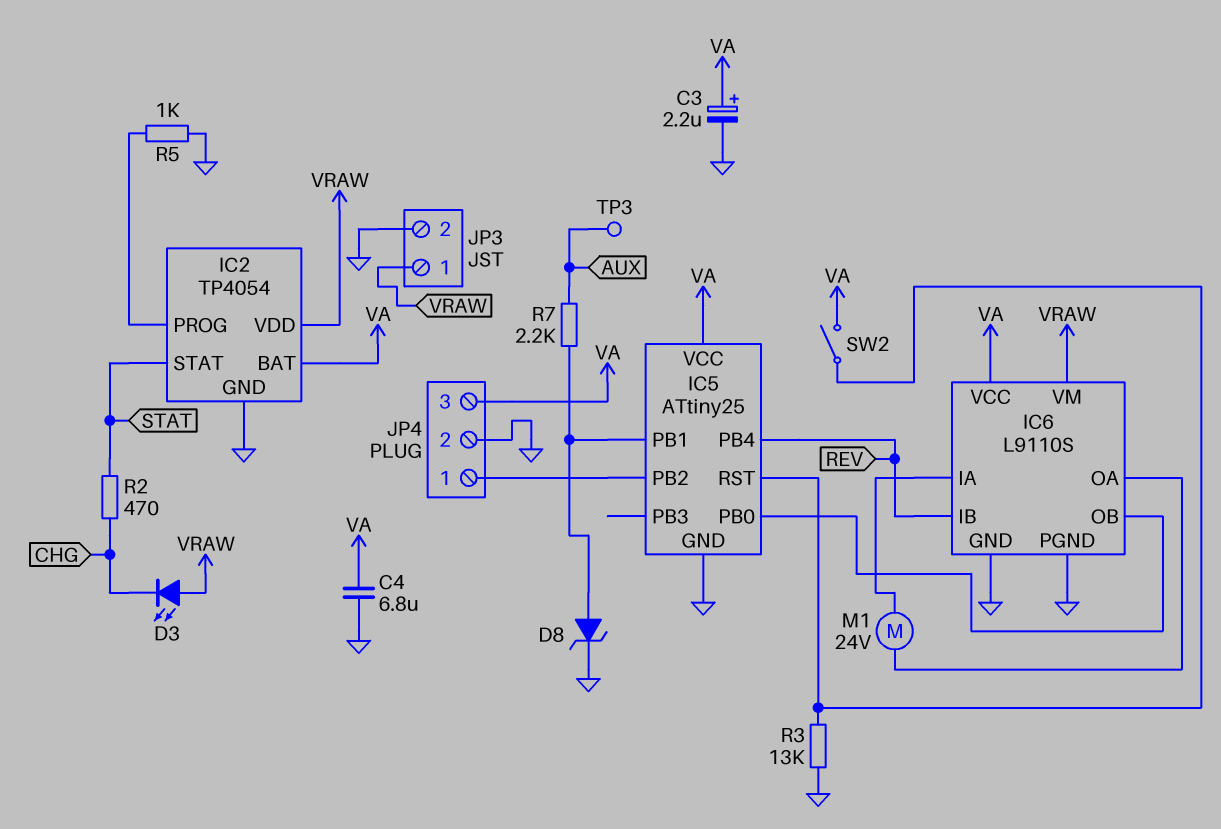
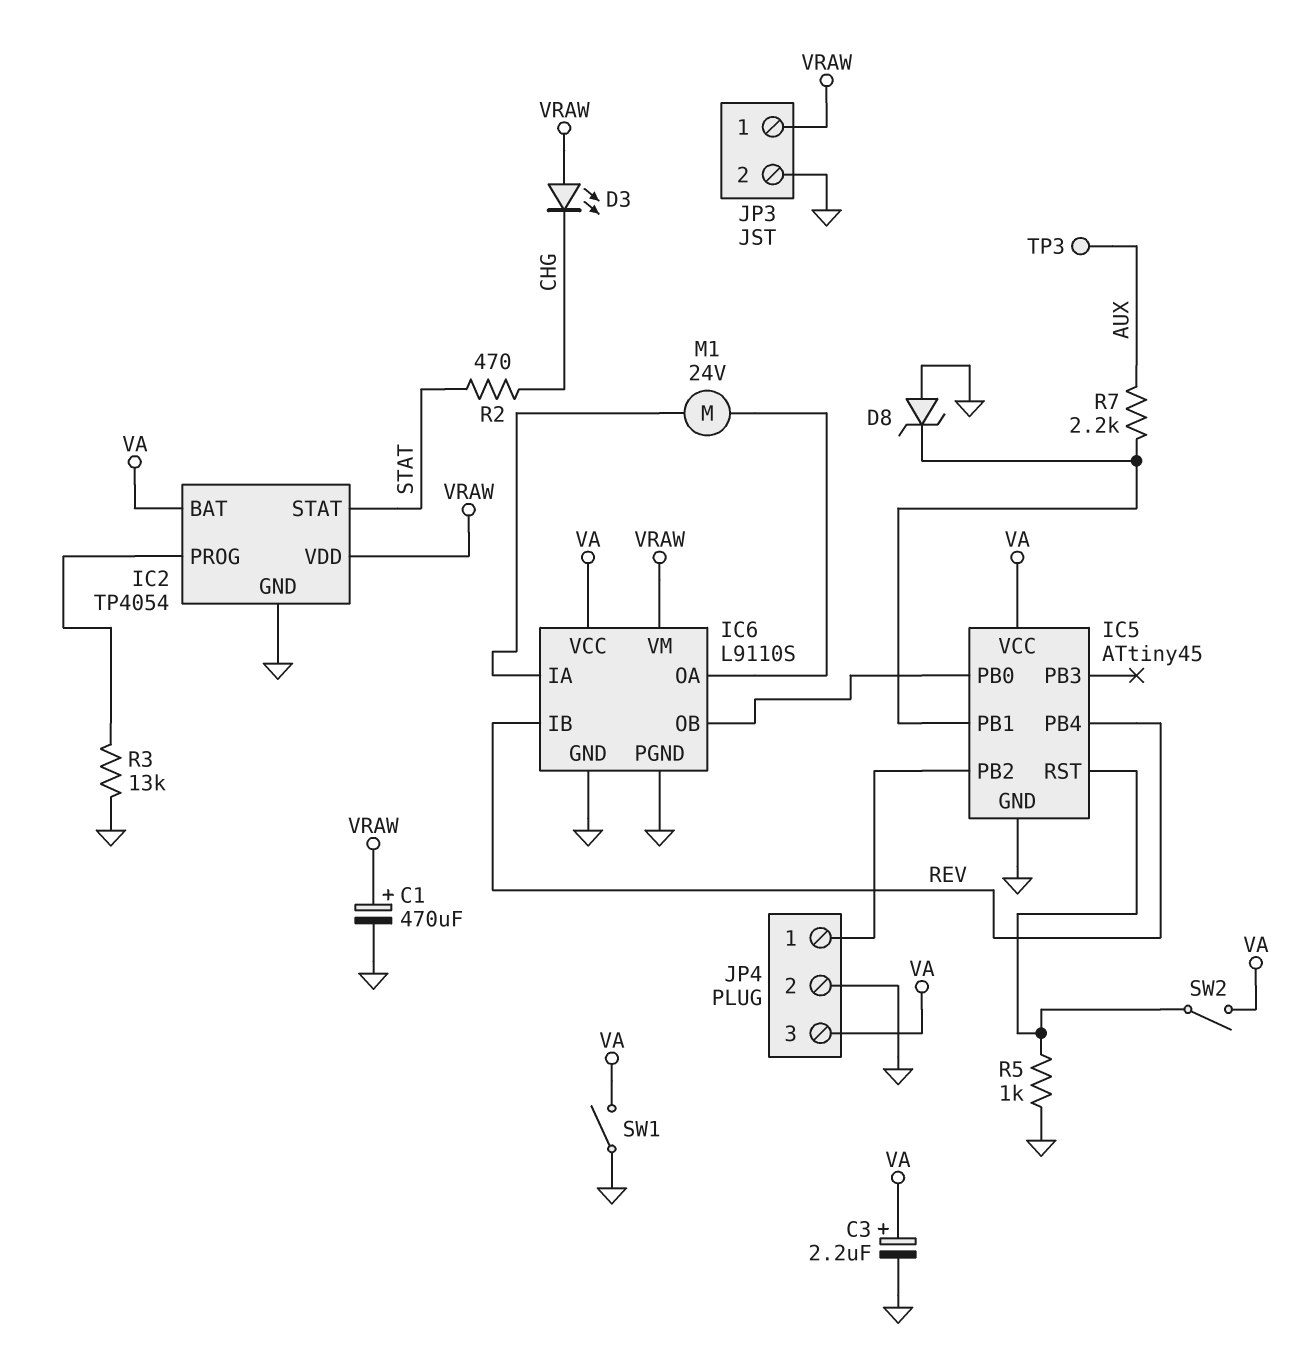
C1: none -> 470uF (plus VRAW, minus GND)
C4: 6.8uF (GND, VA) -> none
D8: zener (A IC5/PB1, K GND) -> zener (A GND, K IC5/PB1)
IC5: ATtiny25 -> ATtiny45
R3: 13k (GND, IC5/RST) -> 13k (GND, IC2/PROG)
R5: 1k (GND, IC2/PROG) -> 1k (GND, IC5/RST)
SW1: none -> switch (GND, VA)

